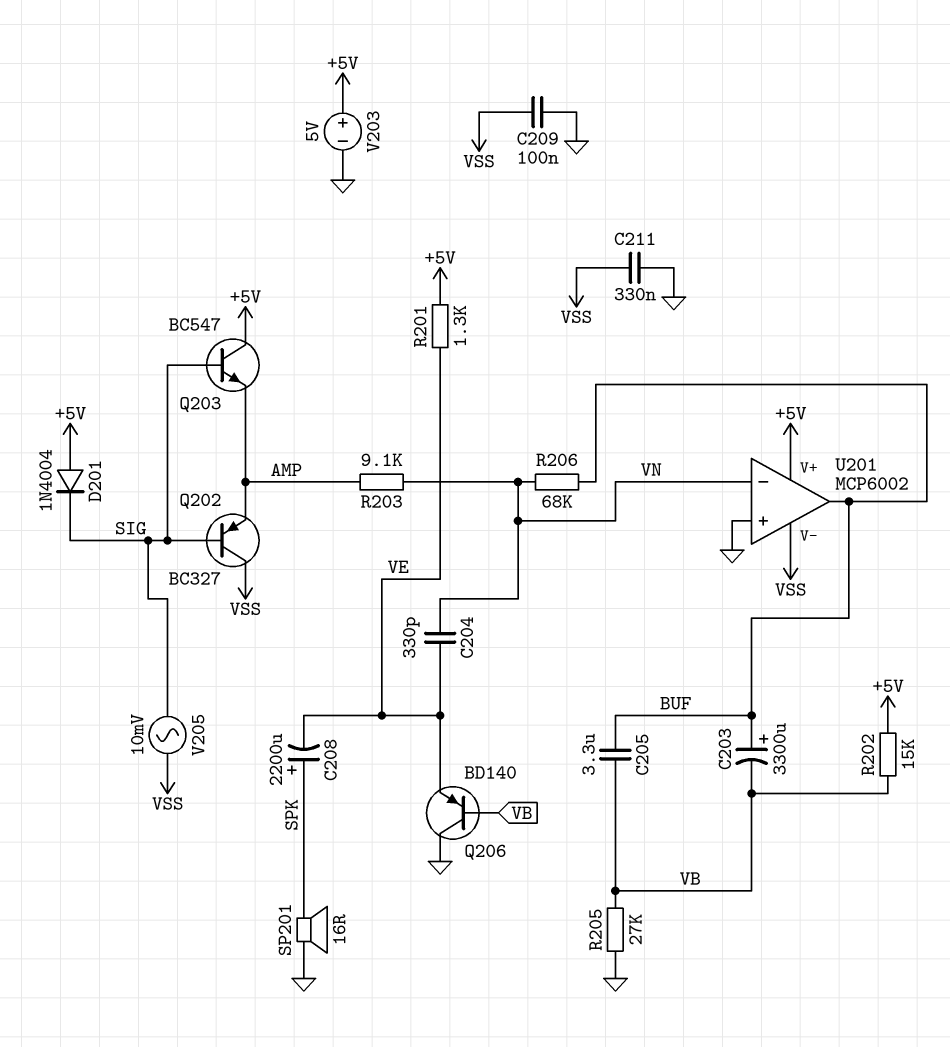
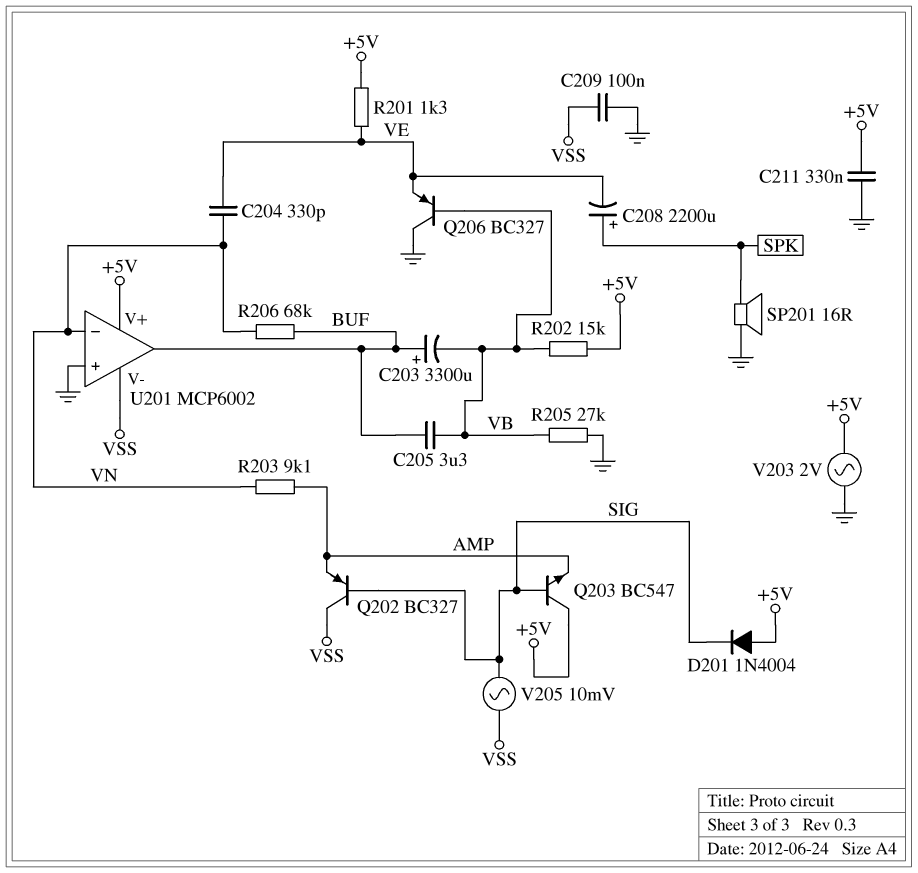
C211: 330nF (GND, VSS) -> 330nF (+5V, GND)
Q206: PNP BD140 (B VB, C GND, E VE) -> PNP BC327 (B VB, C GND, E VE)
V203: 5V (plus +5V, minus GND) -> AC 2V (+5V, GND)

